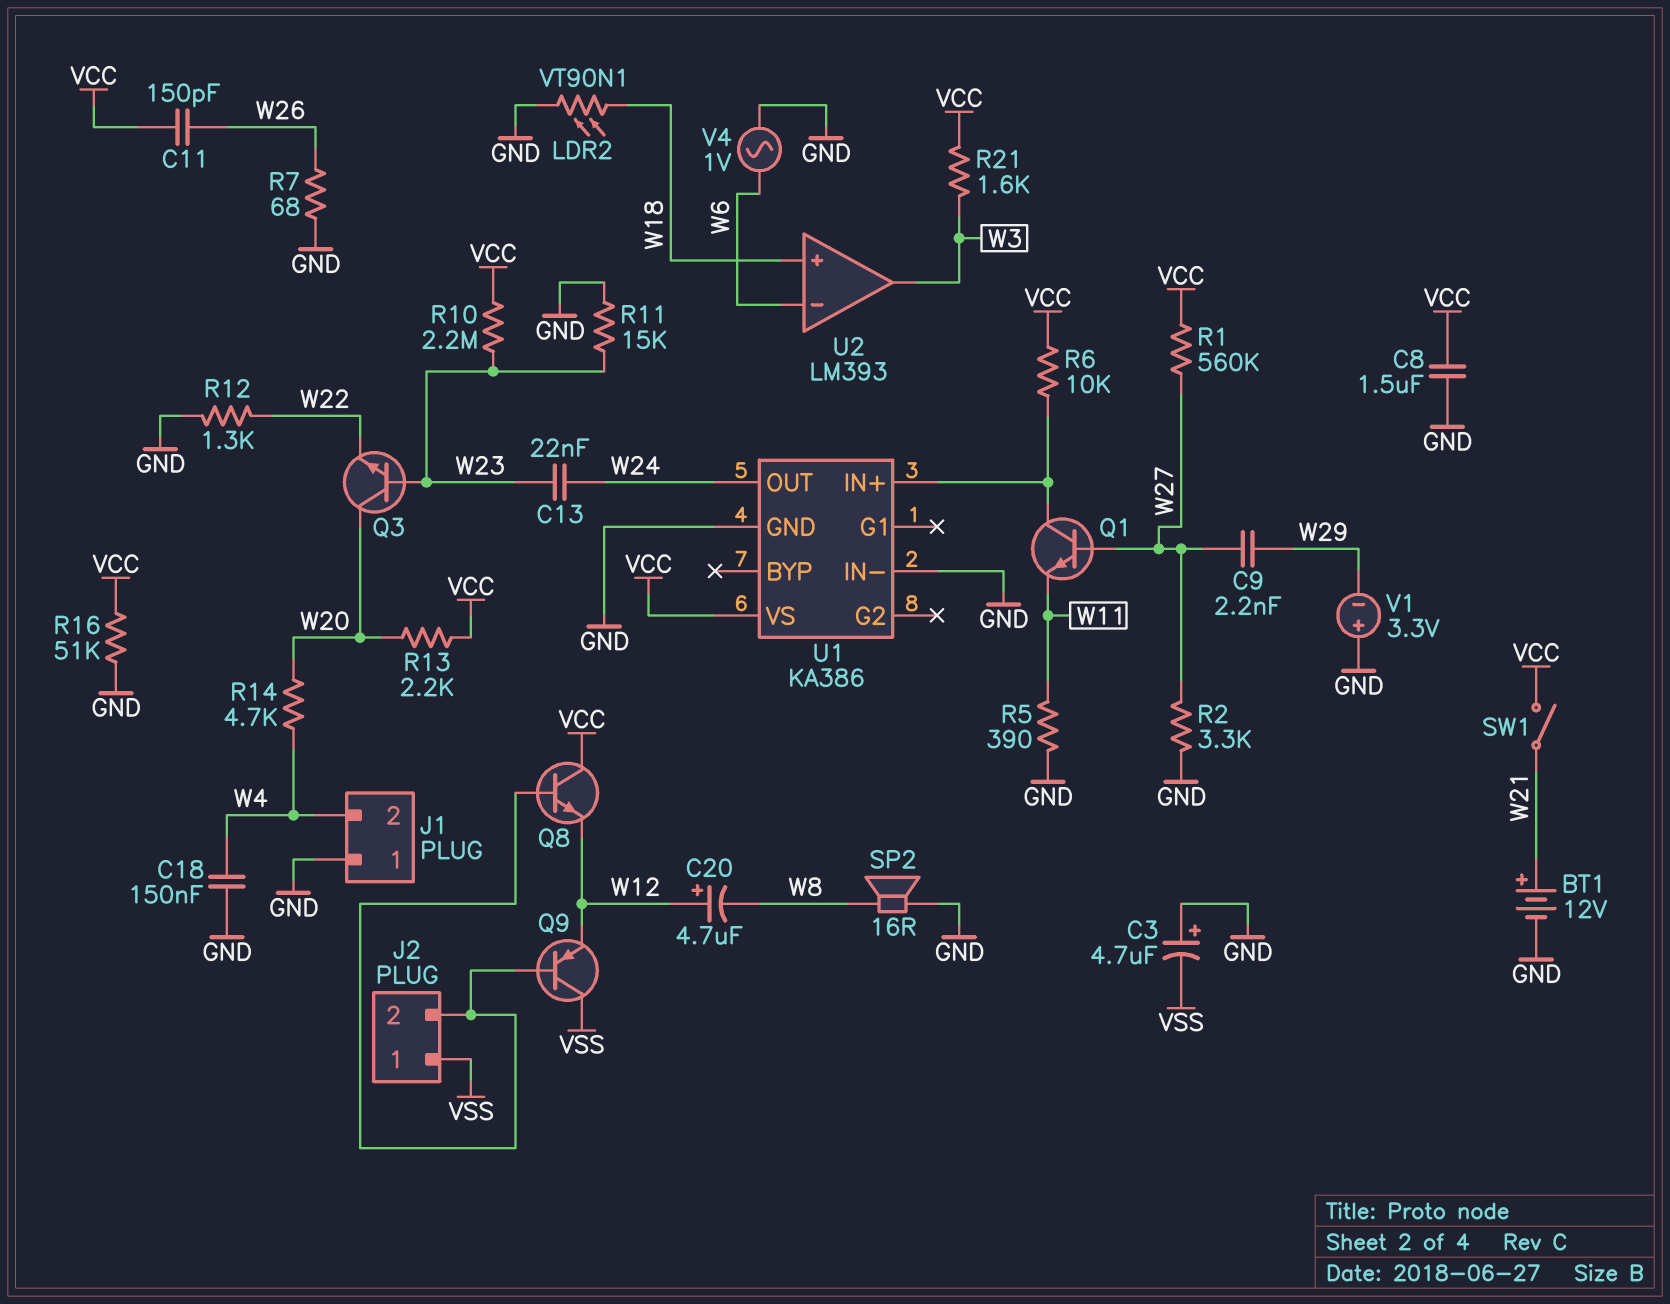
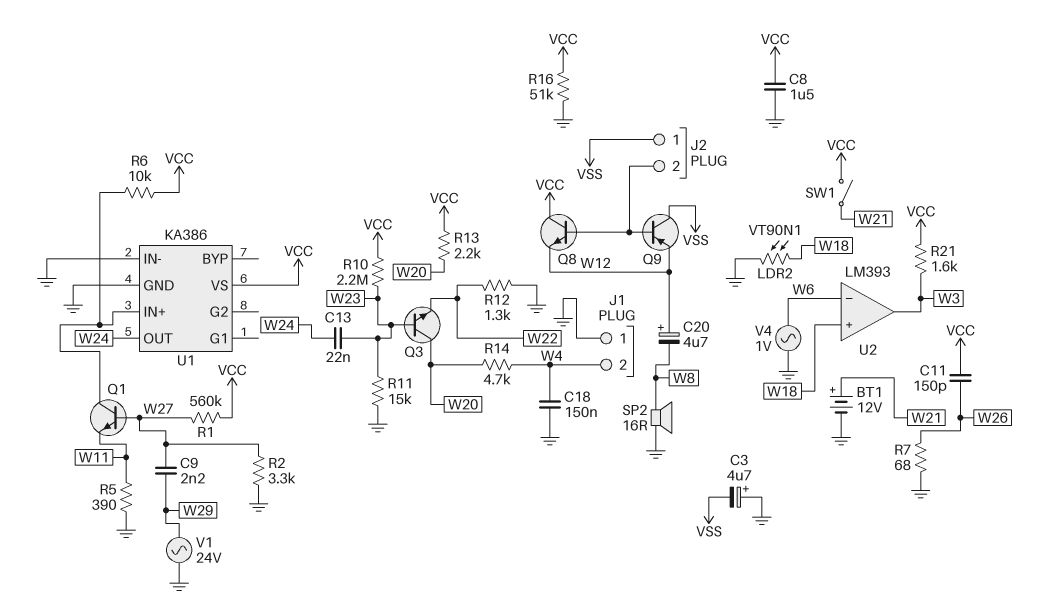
V1: 3.3V (plus GND, minus W29) -> AC 24V (GND, W29)

